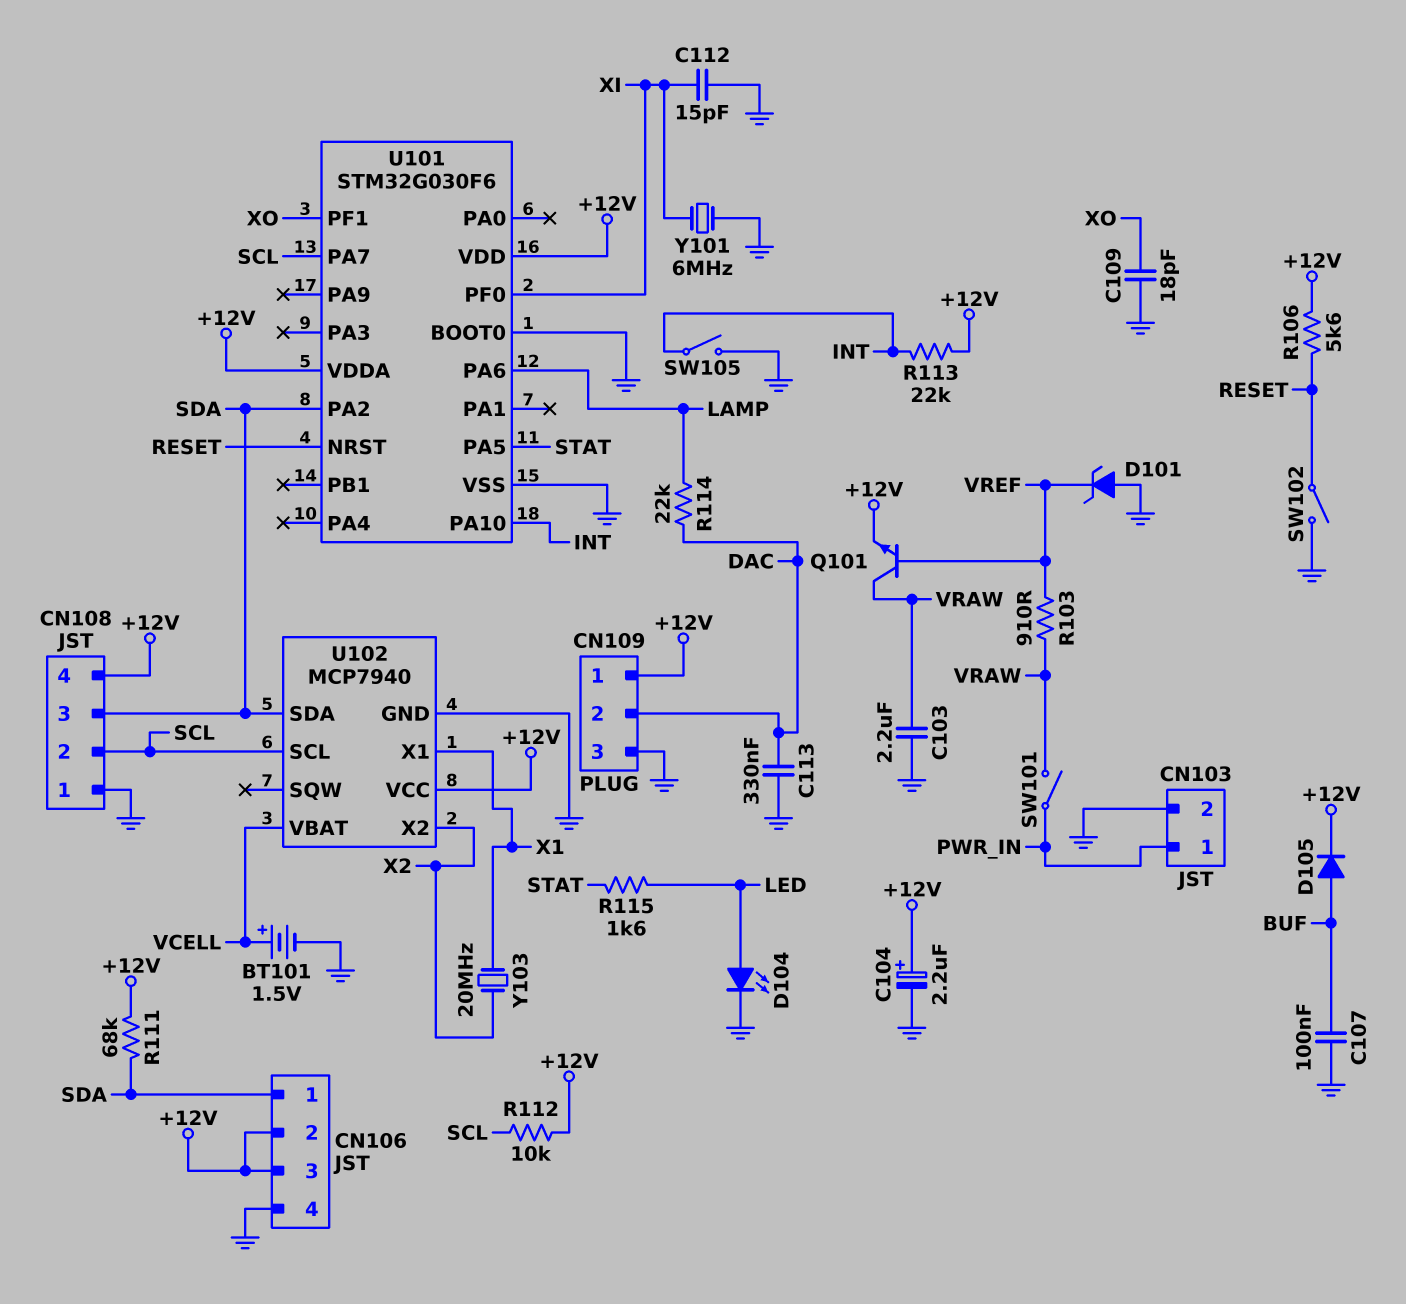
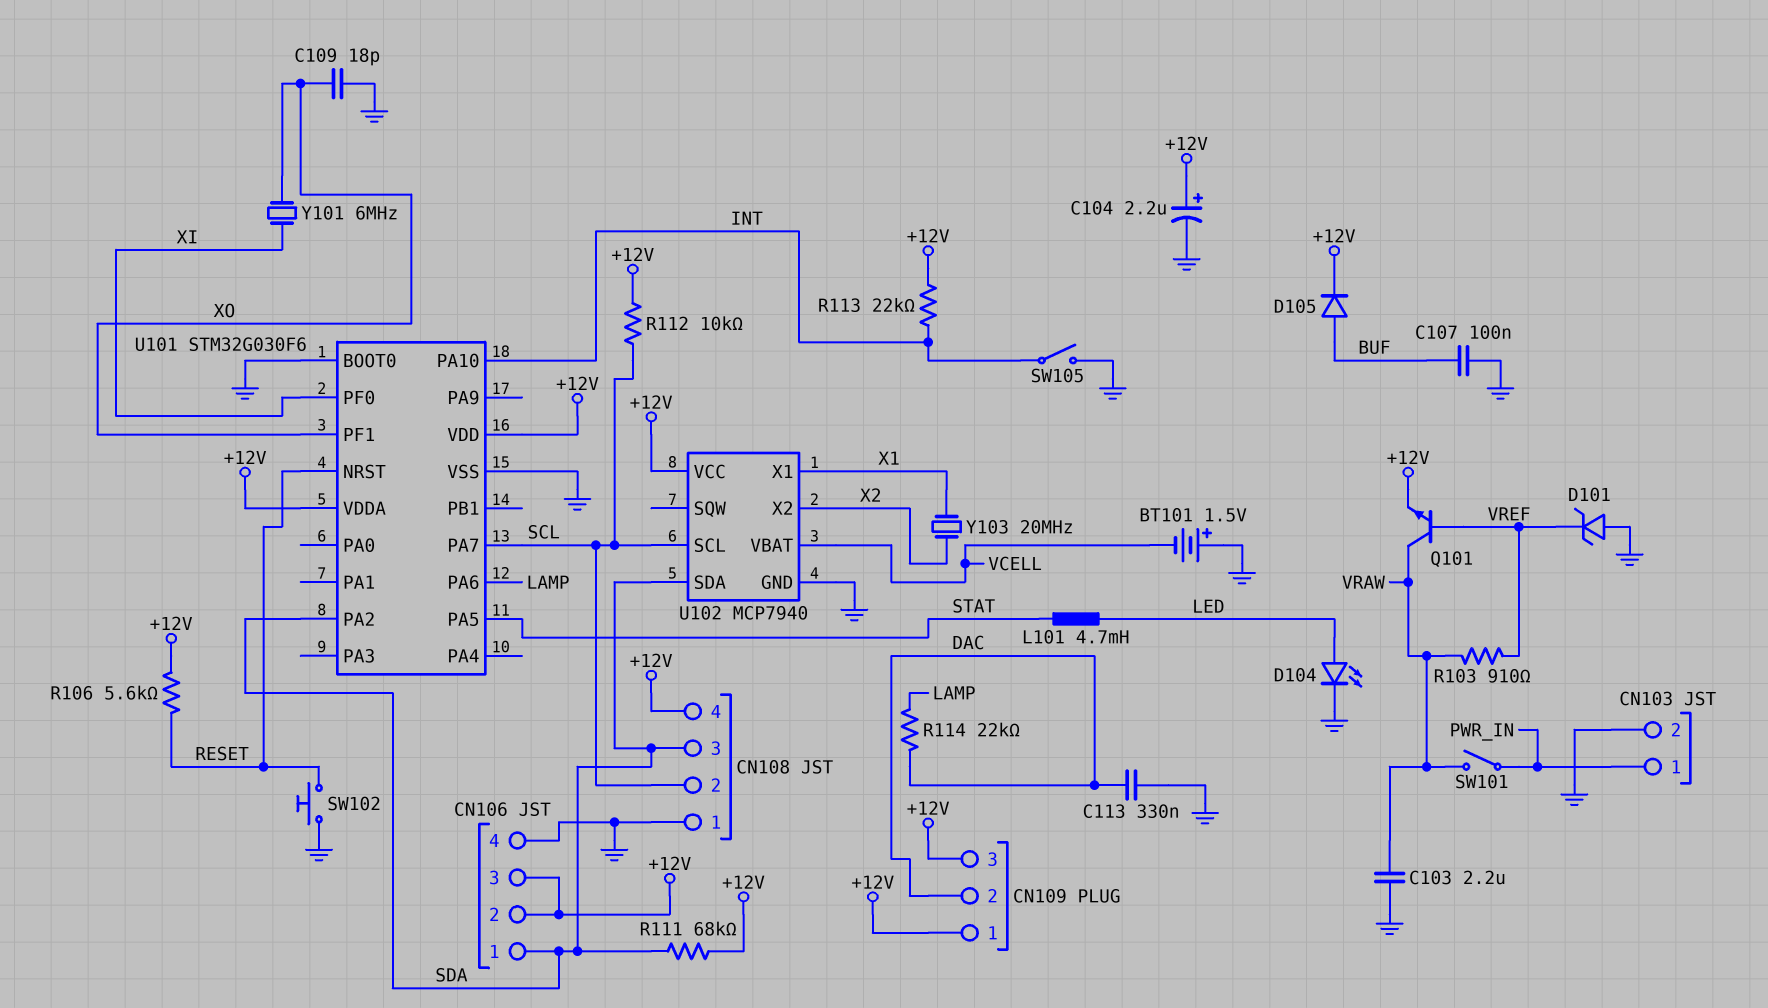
BT101: 1.5V (plus VCELL, minus GND) -> 1.5V (plus GND, minus VCELL)
C112: 15pF (GND, XI) -> none
CN109 pin 3: GND -> +12V
L101: none -> 4.7mH (LED, STAT)
R115: 1.6k (LED, STAT) -> none
SW102: switch (GND, RESET) -> button (GND, RESET)
Y101: 6MHz (GND, XI) -> 6MHz (XI, XO)

